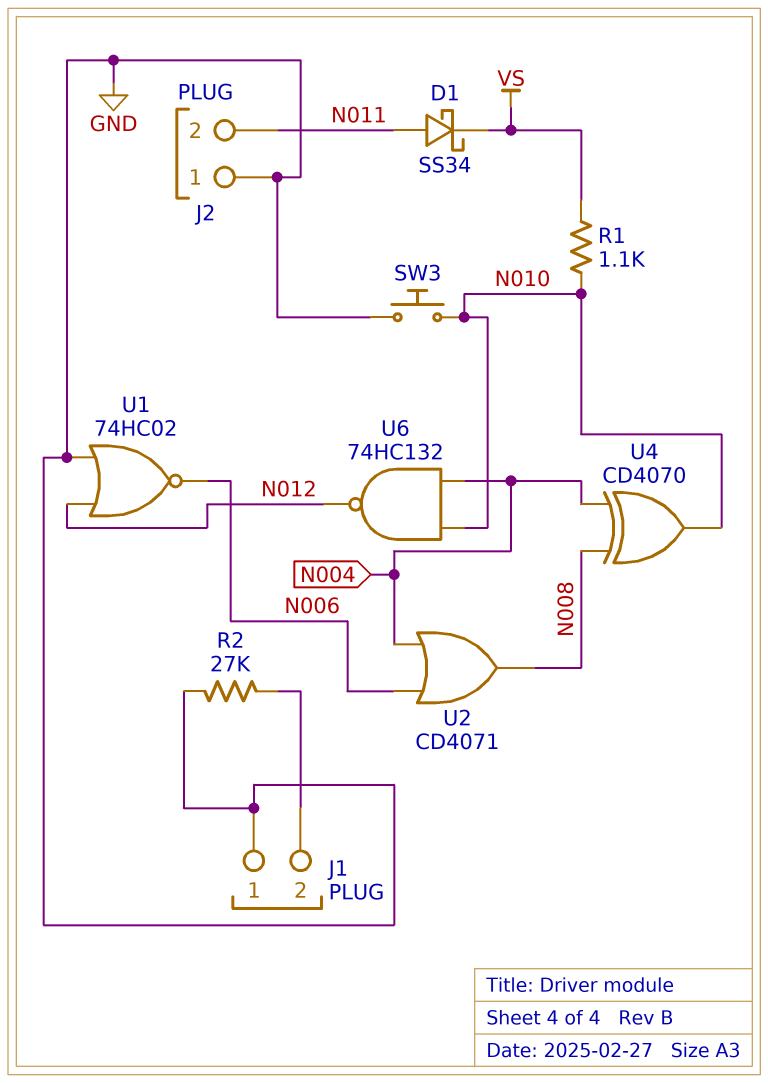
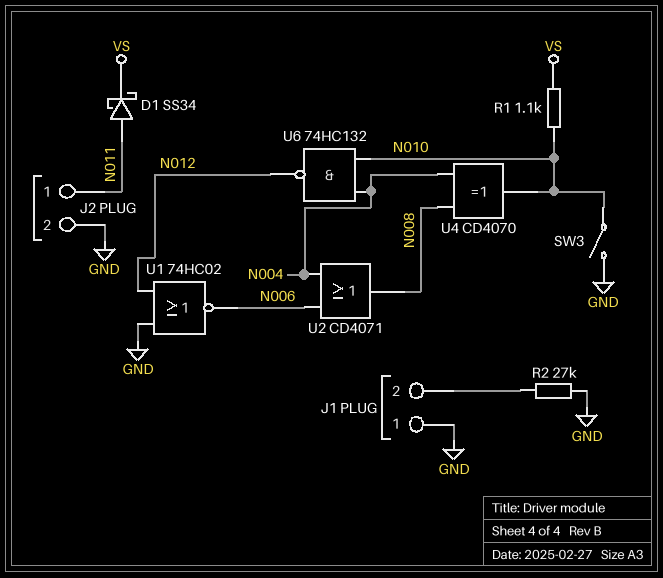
J2 pin 1: GND -> N011
J2 pin 2: N011 -> GND
SW3: button (GND, N010) -> switch (GND, N010)

